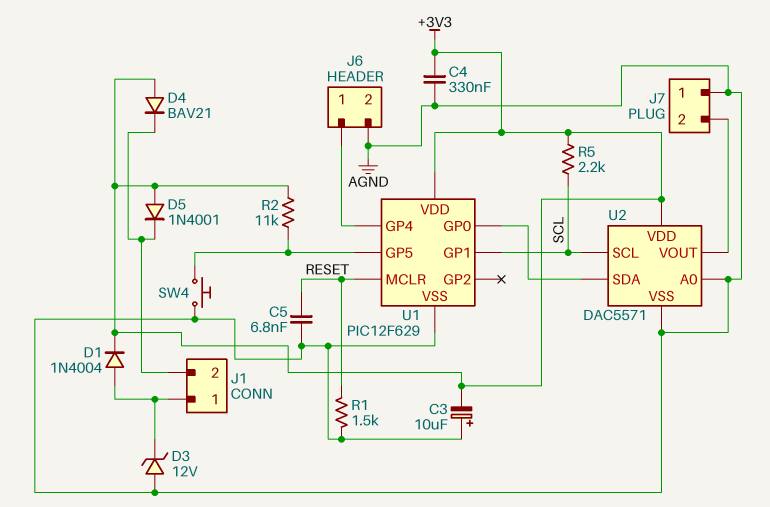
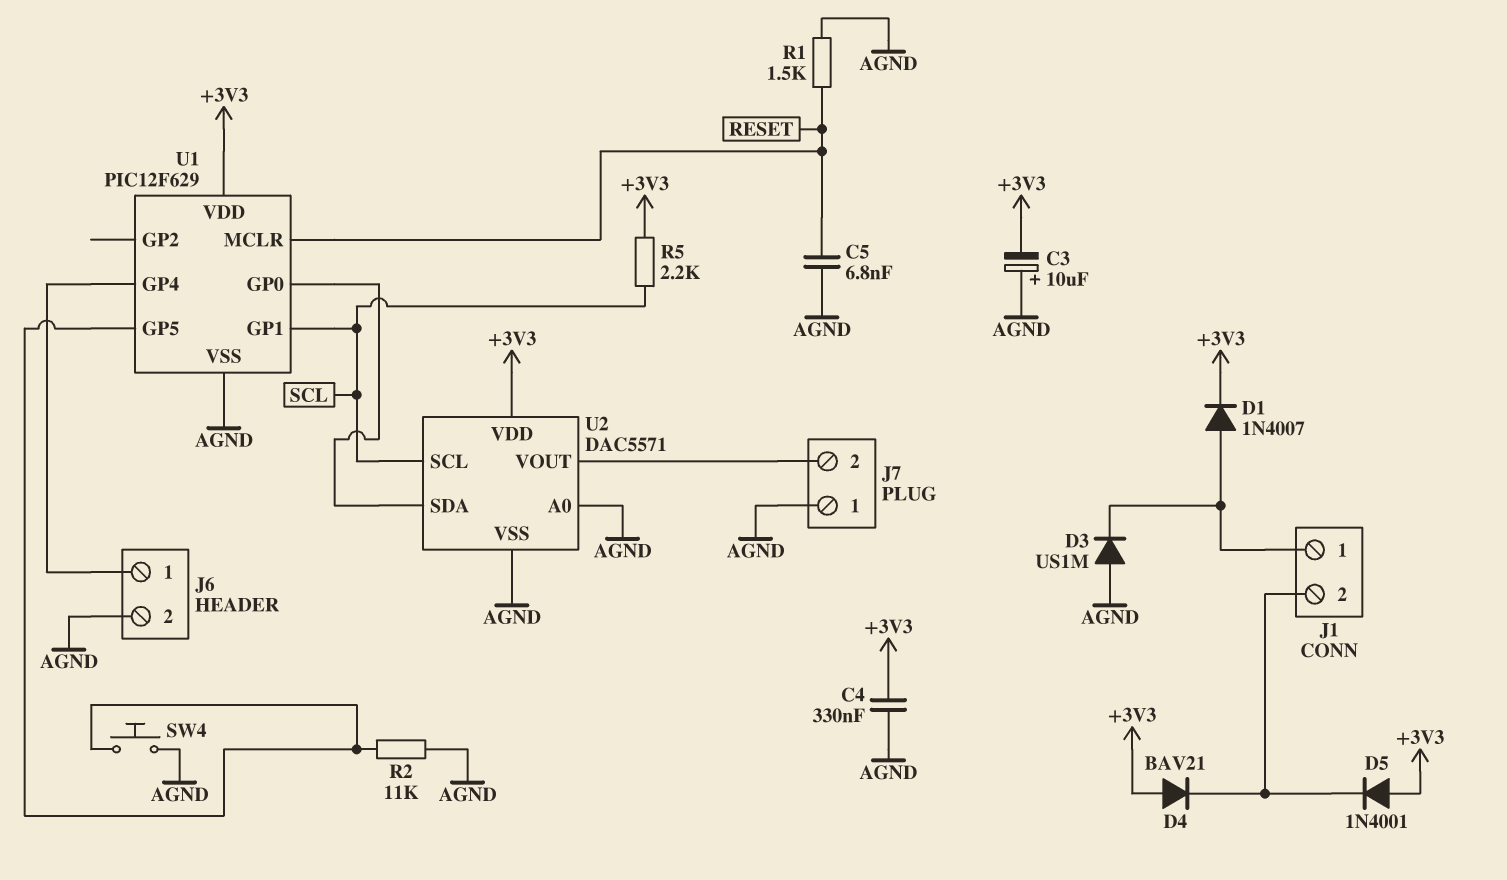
D1: diode 1N4004 (A J1/1, K +3V3) -> diode 1N4007 (A J1/1, K +3V3)
D3: zener 12V (A AGND, K J1/1) -> diode US1M (A AGND, K J1/1)
R2: 11k (+3V3, U1/GP5) -> 11k (AGND, U1/GP5)

